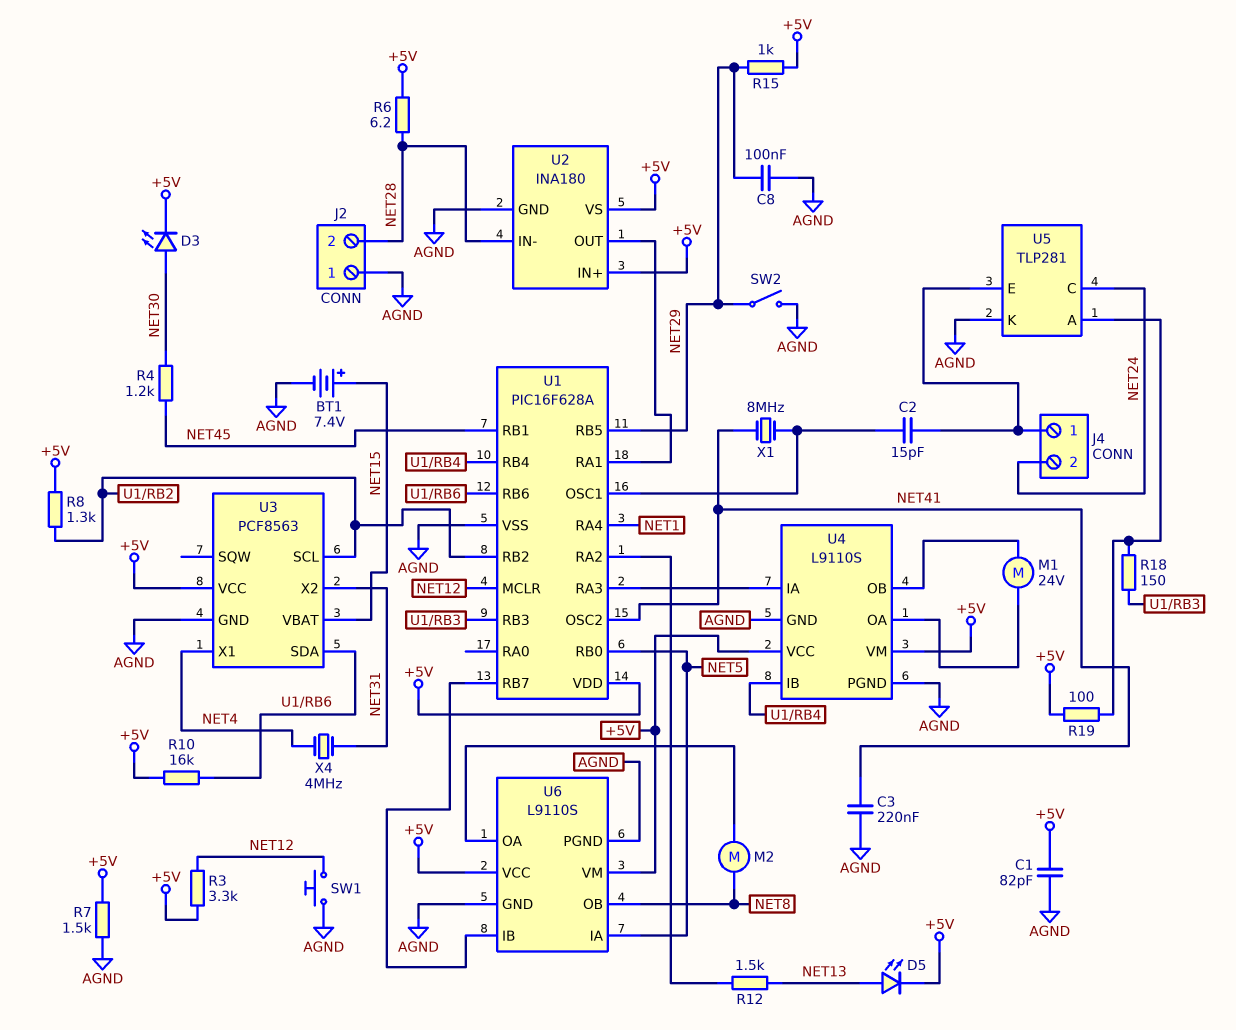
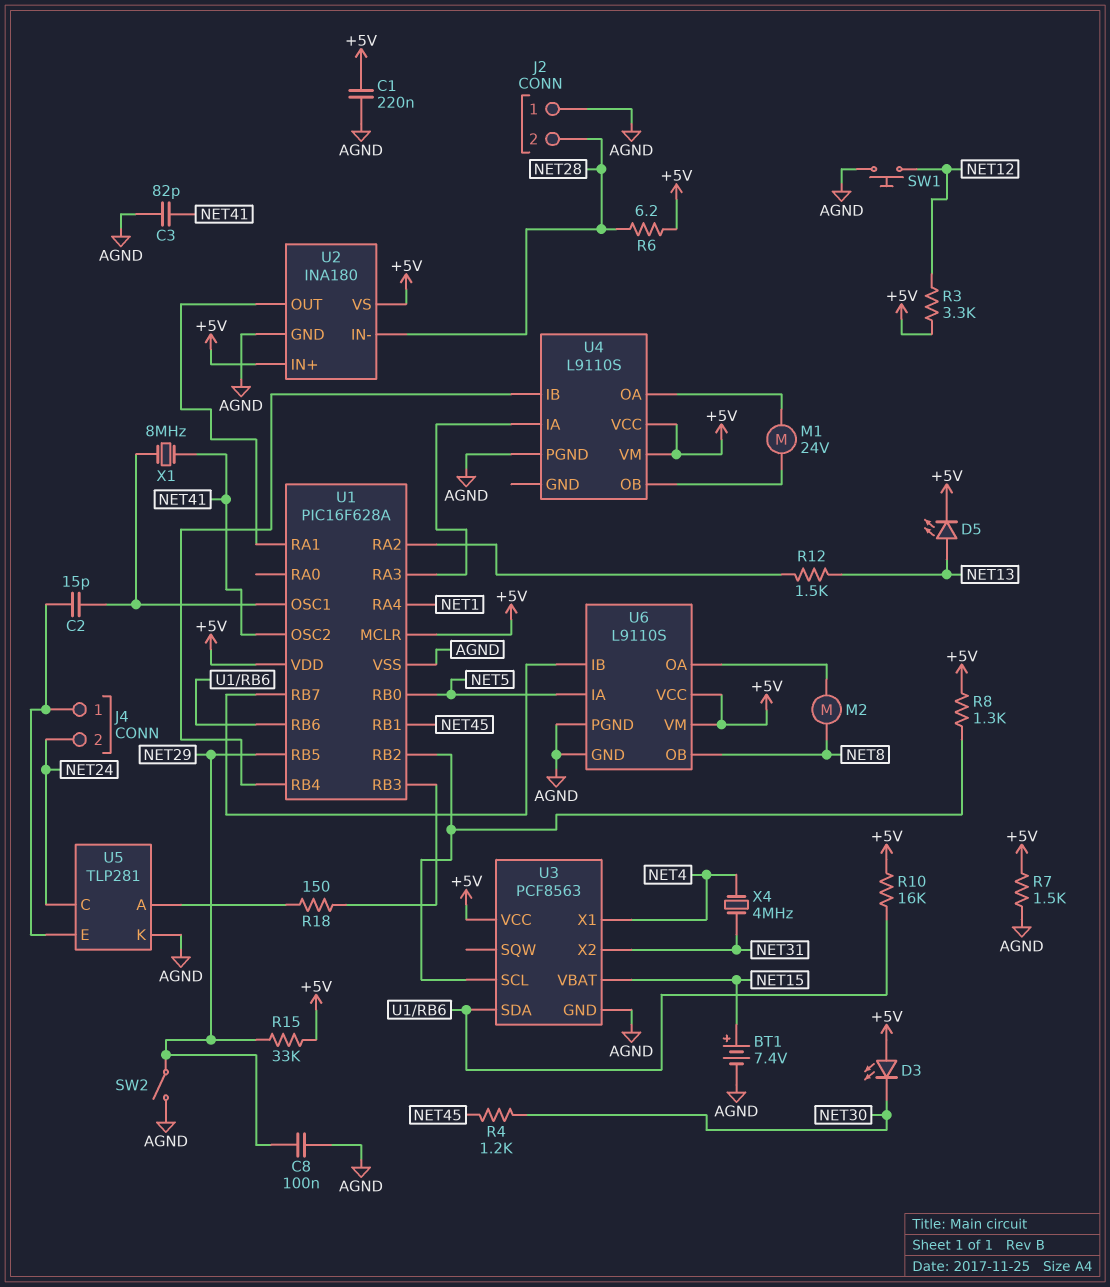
C1: 82pF (+5V, AGND) -> 220nF (+5V, AGND)
C3: 220nF (AGND, NET41) -> 82pF (AGND, NET41)
D3: LED (A NET30, K +5V) -> LED (A +5V, K NET30)
R15: 1k (+5V, NET29) -> 33k (+5V, NET29)
R19: 100 (+5V, U5/A) -> none
U1 pin MCLR: NET12 -> +5V
U4 pin GND: AGND -> none

